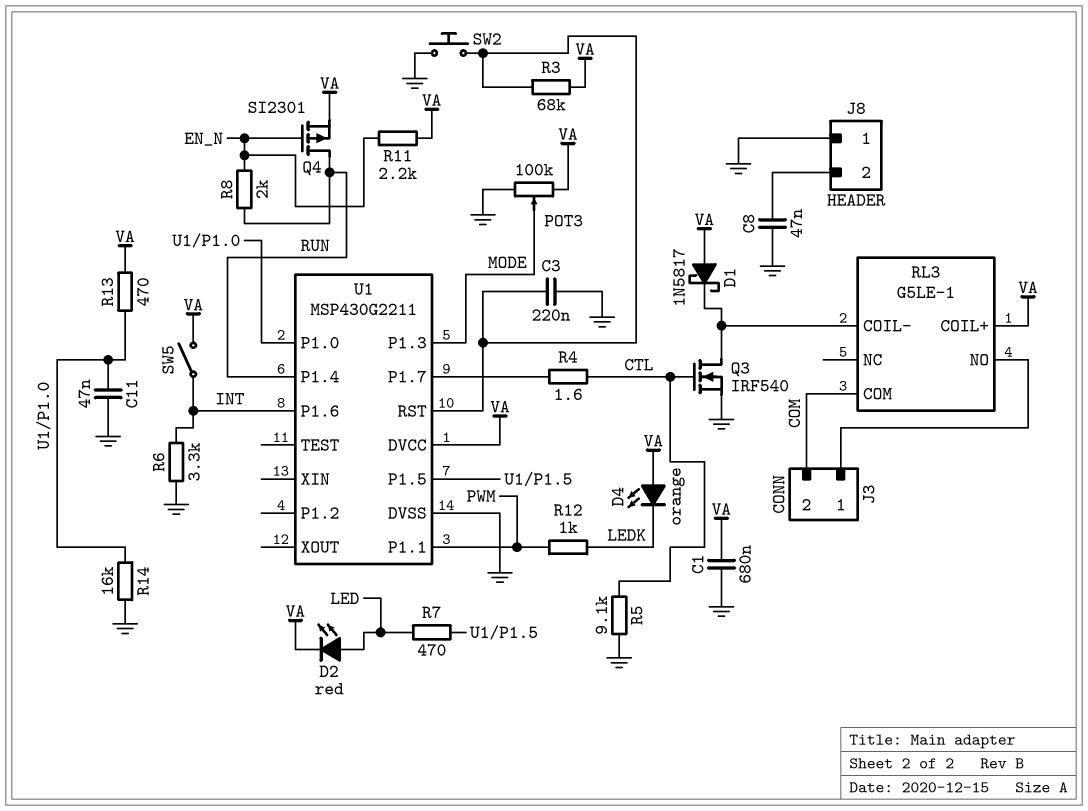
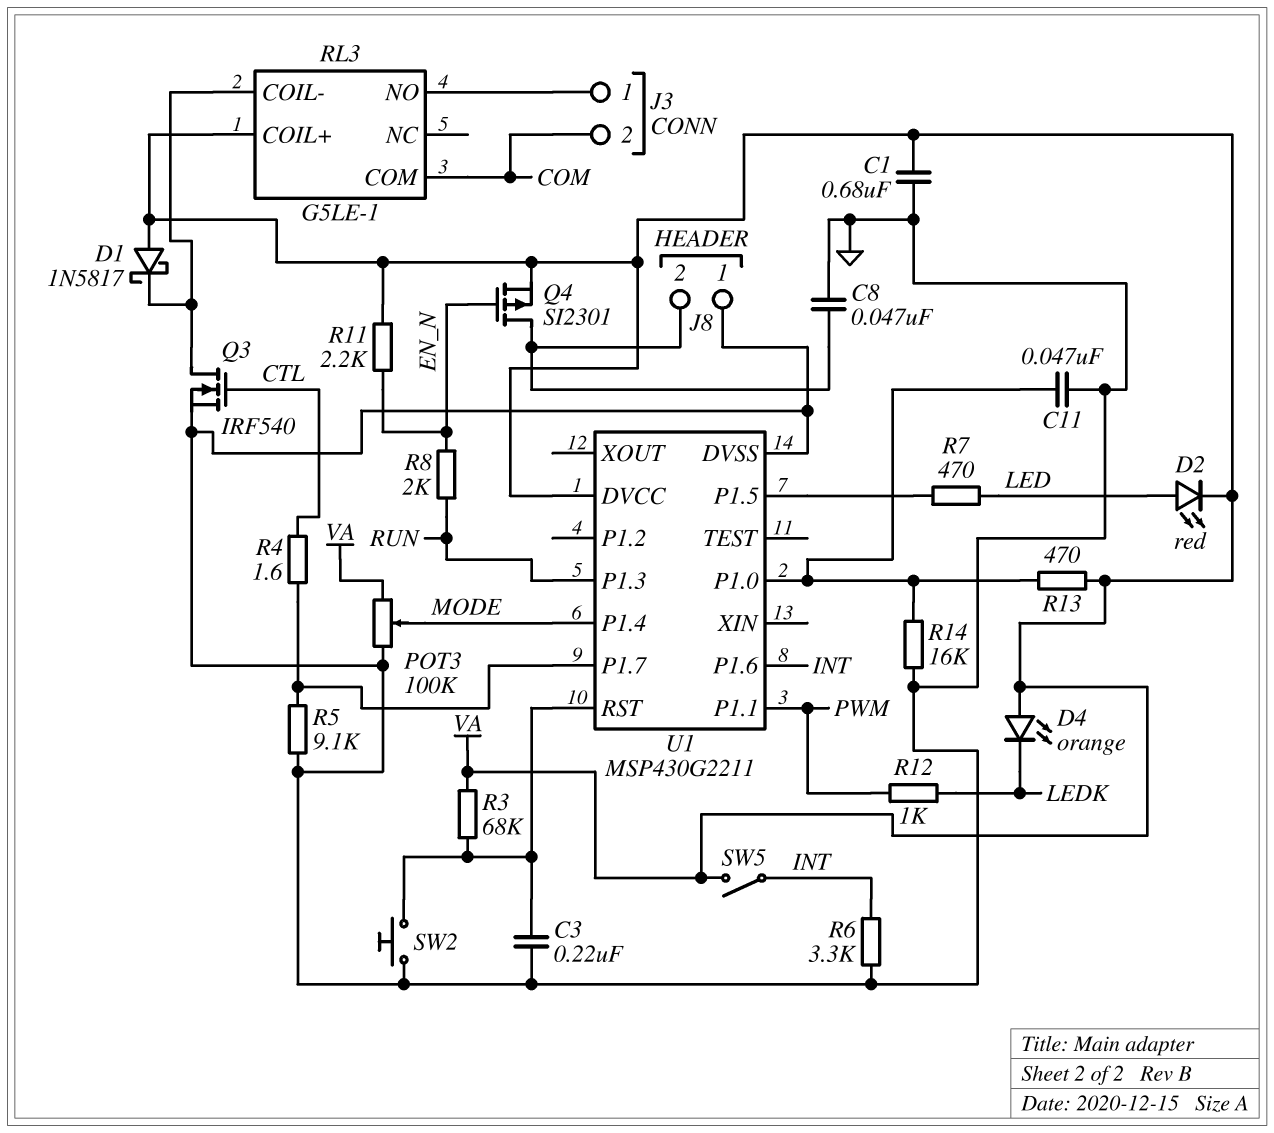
Q4: PMOS SI2301 (G EN_N, D RUN, S VA) -> PMOS SI2301 (G EN_N, D J8/2, S VA)
R5: 9.1k (CTL, GND) -> 9.1k (GND, U1/P1.7)
U1 pin P1.3: MODE -> RUN
U1 pin P1.4: RUN -> MODE

